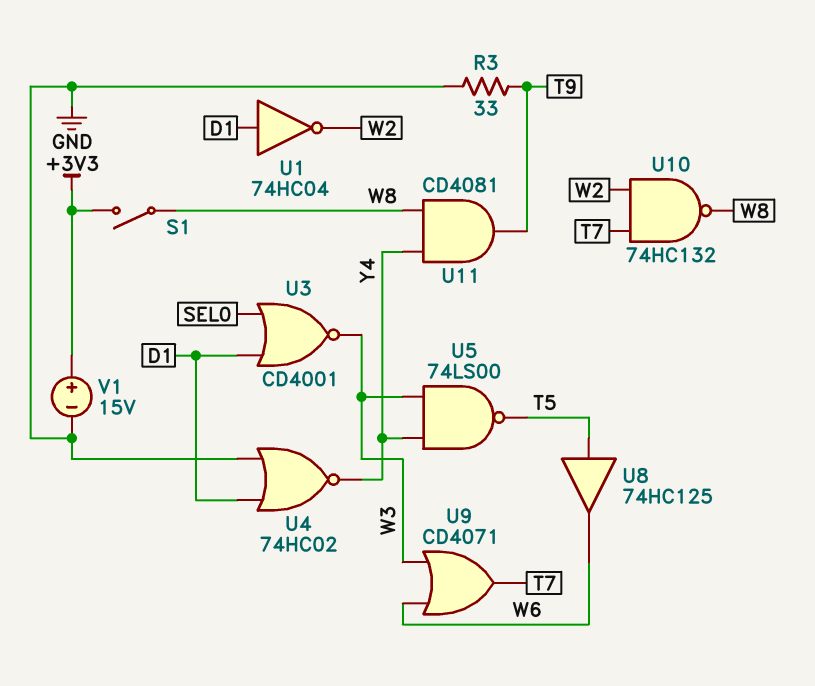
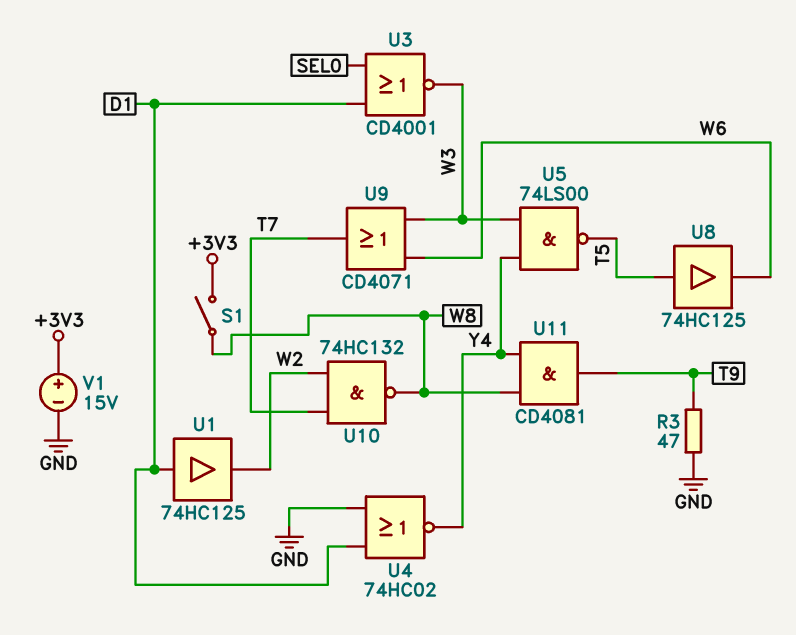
R3: 33 (GND, T9) -> 47 (GND, T9)
U1: NOT 74HC04 (in D1, out W2) -> buffer 74HC125 (in D1, out W2)

